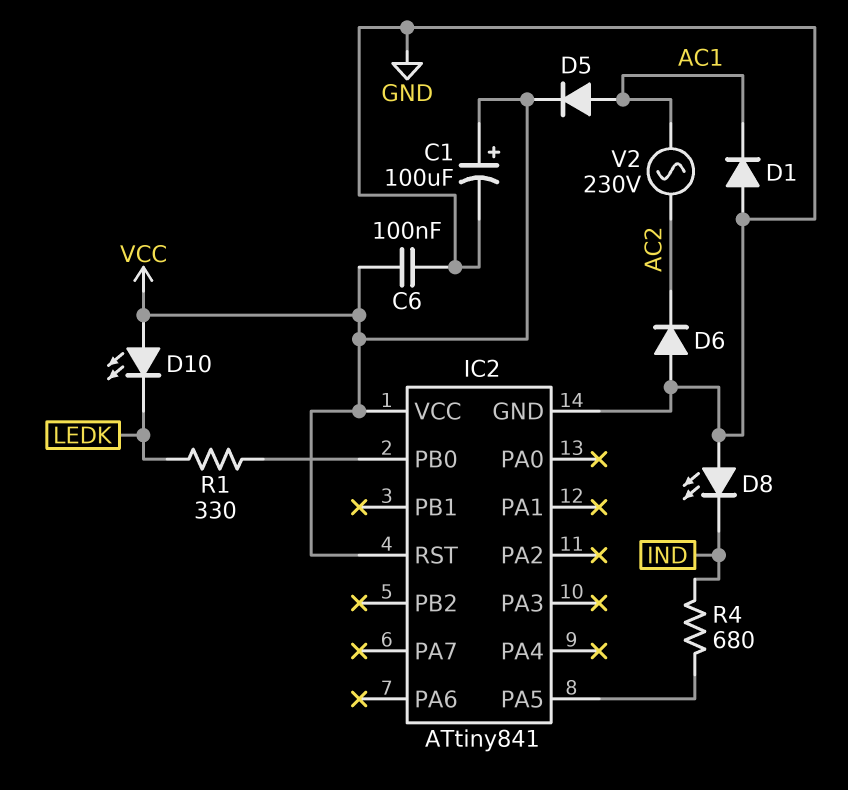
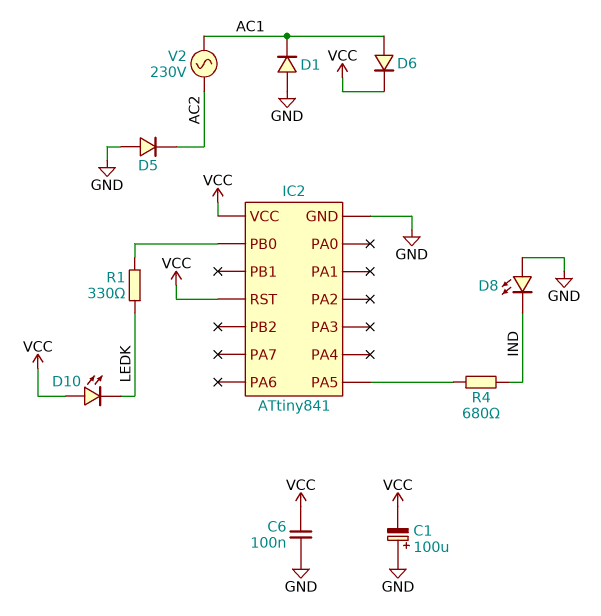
C1: 100uF (plus VCC, minus GND) -> 100uF (plus GND, minus VCC)
D5: diode (A AC1, K VCC) -> diode (A GND, K AC2)
D6: diode (A GND, K AC2) -> diode (A AC1, K VCC)

